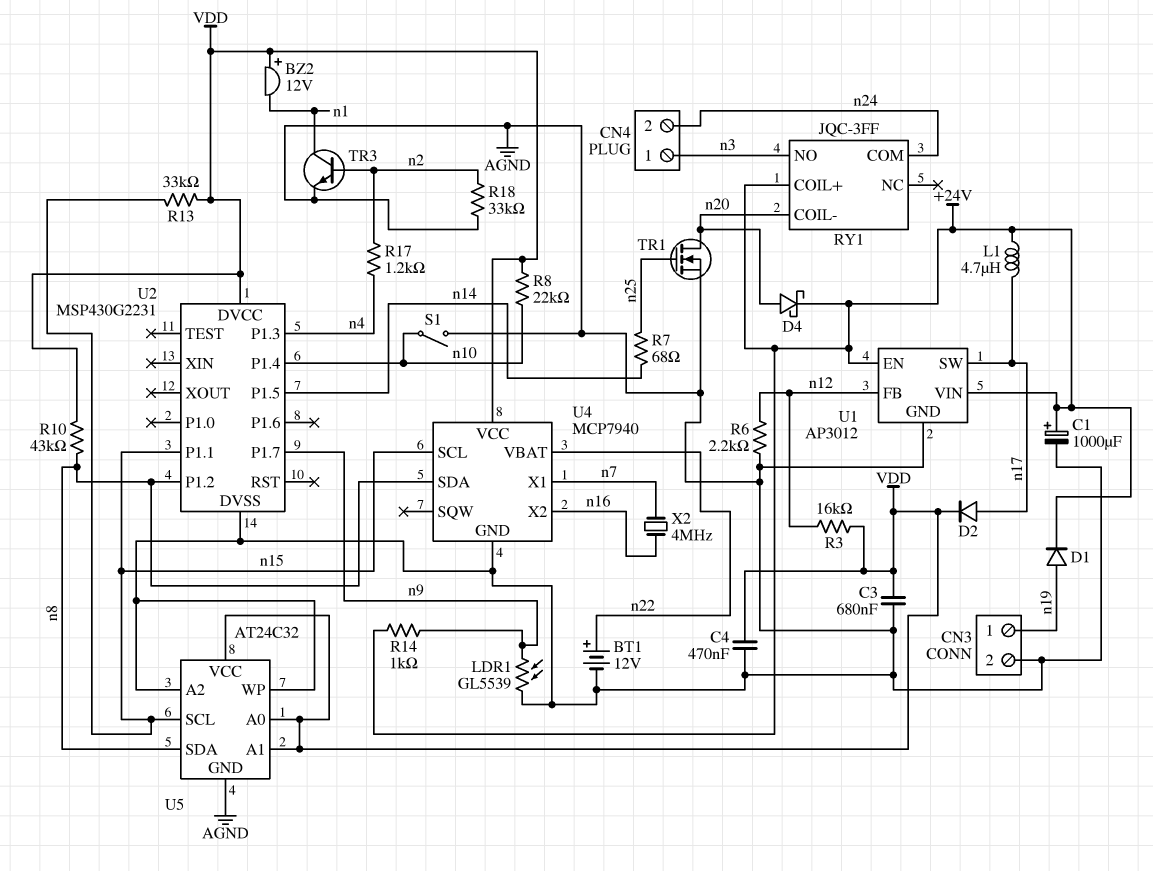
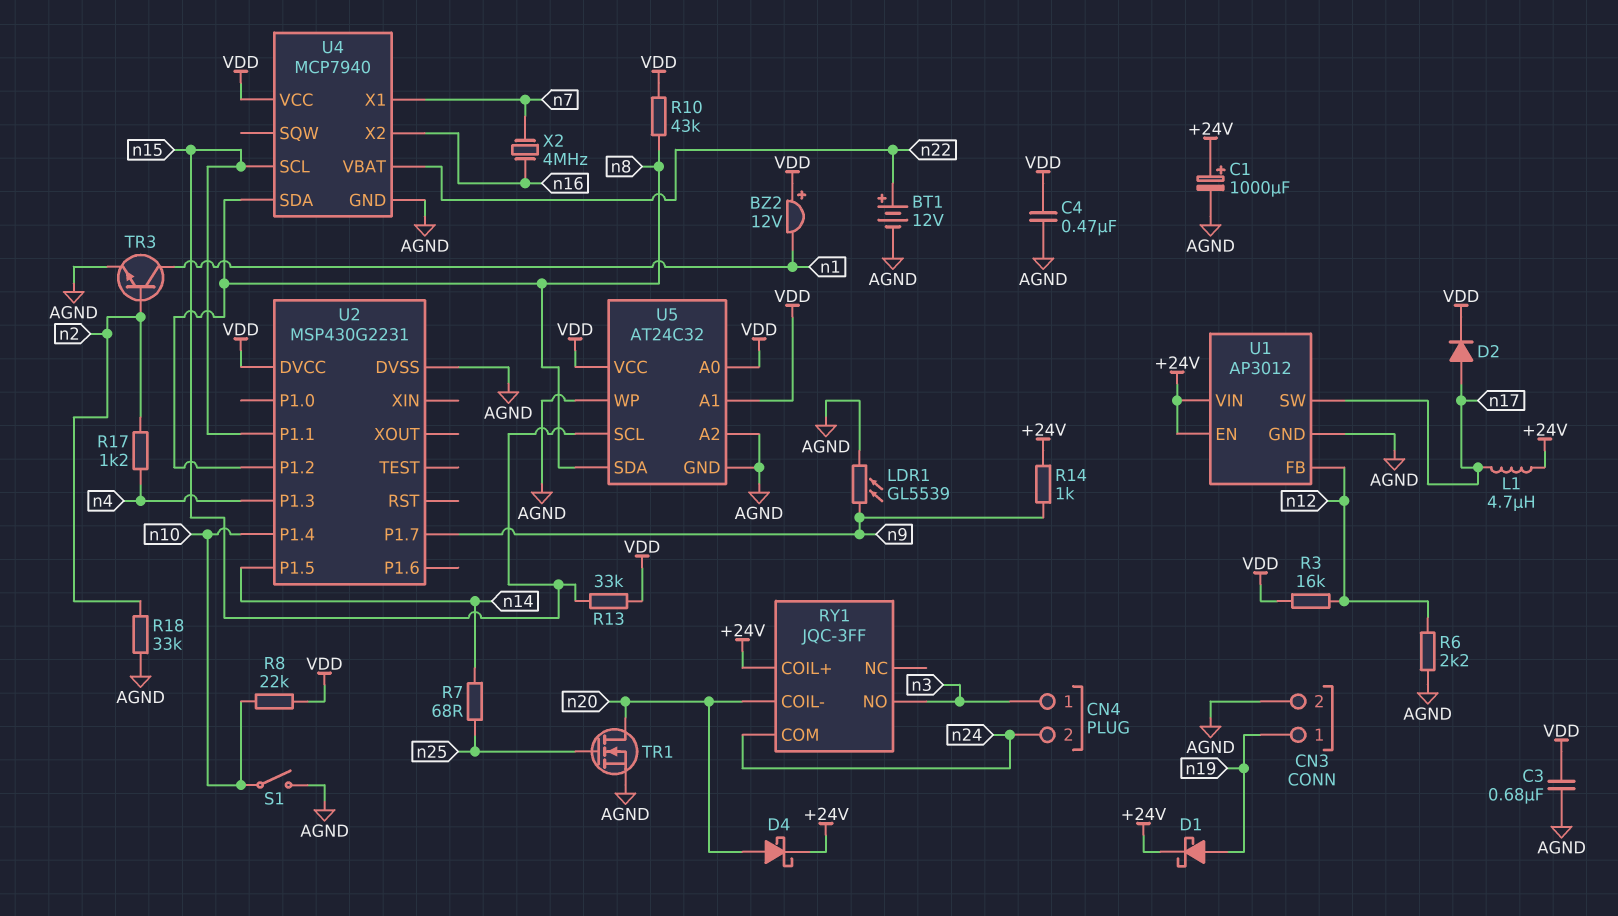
D1: diode (A n19, K +24V) -> schottky (A n19, K +24V)

